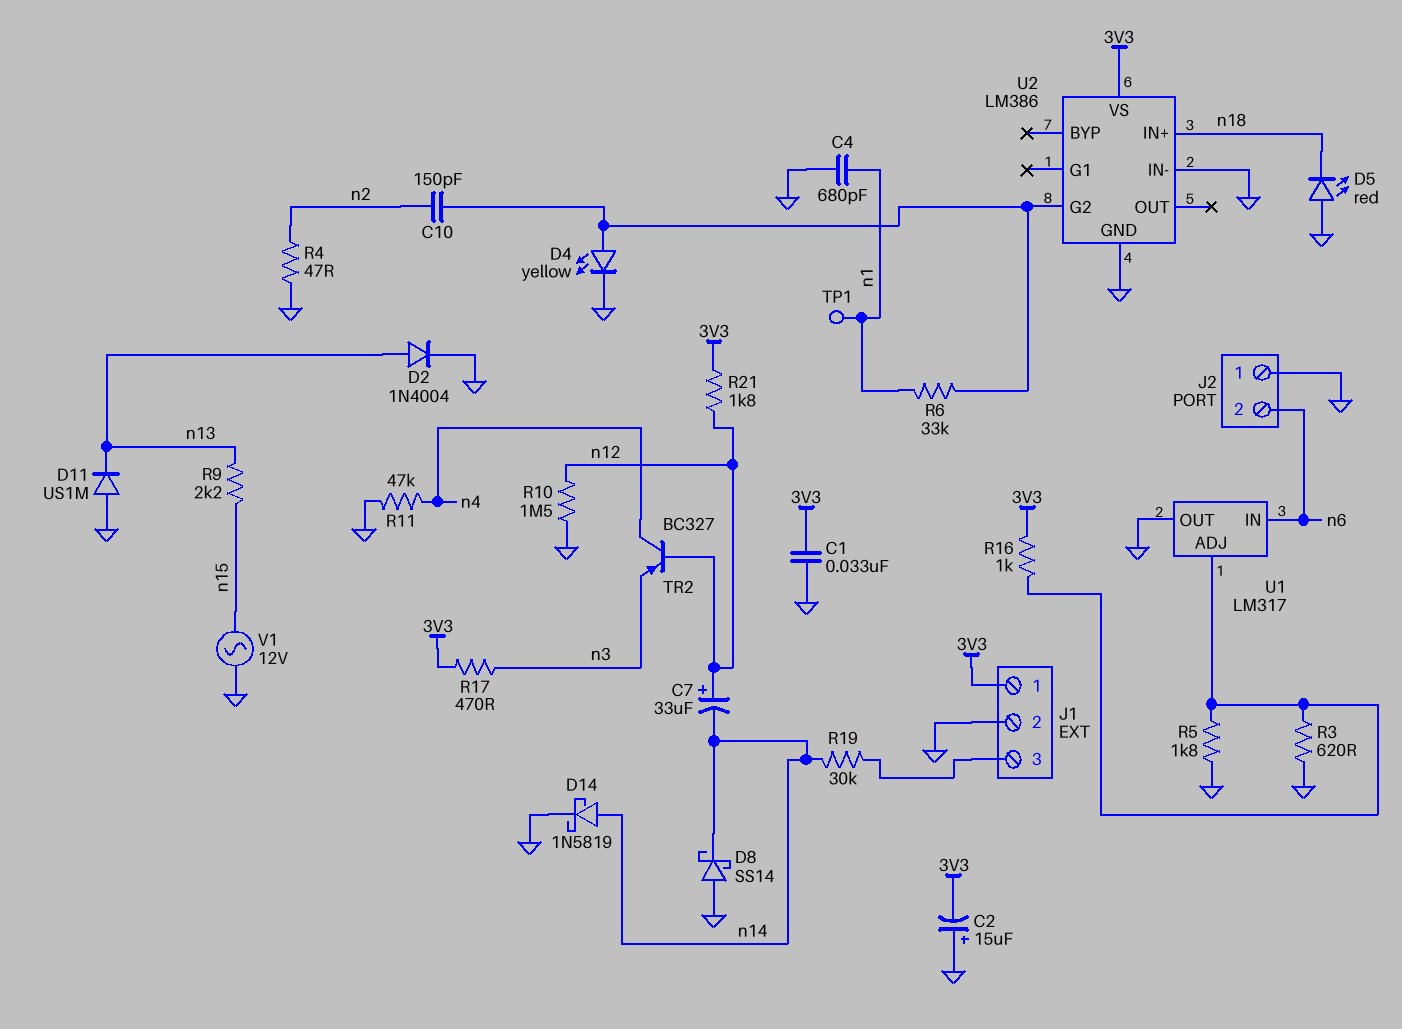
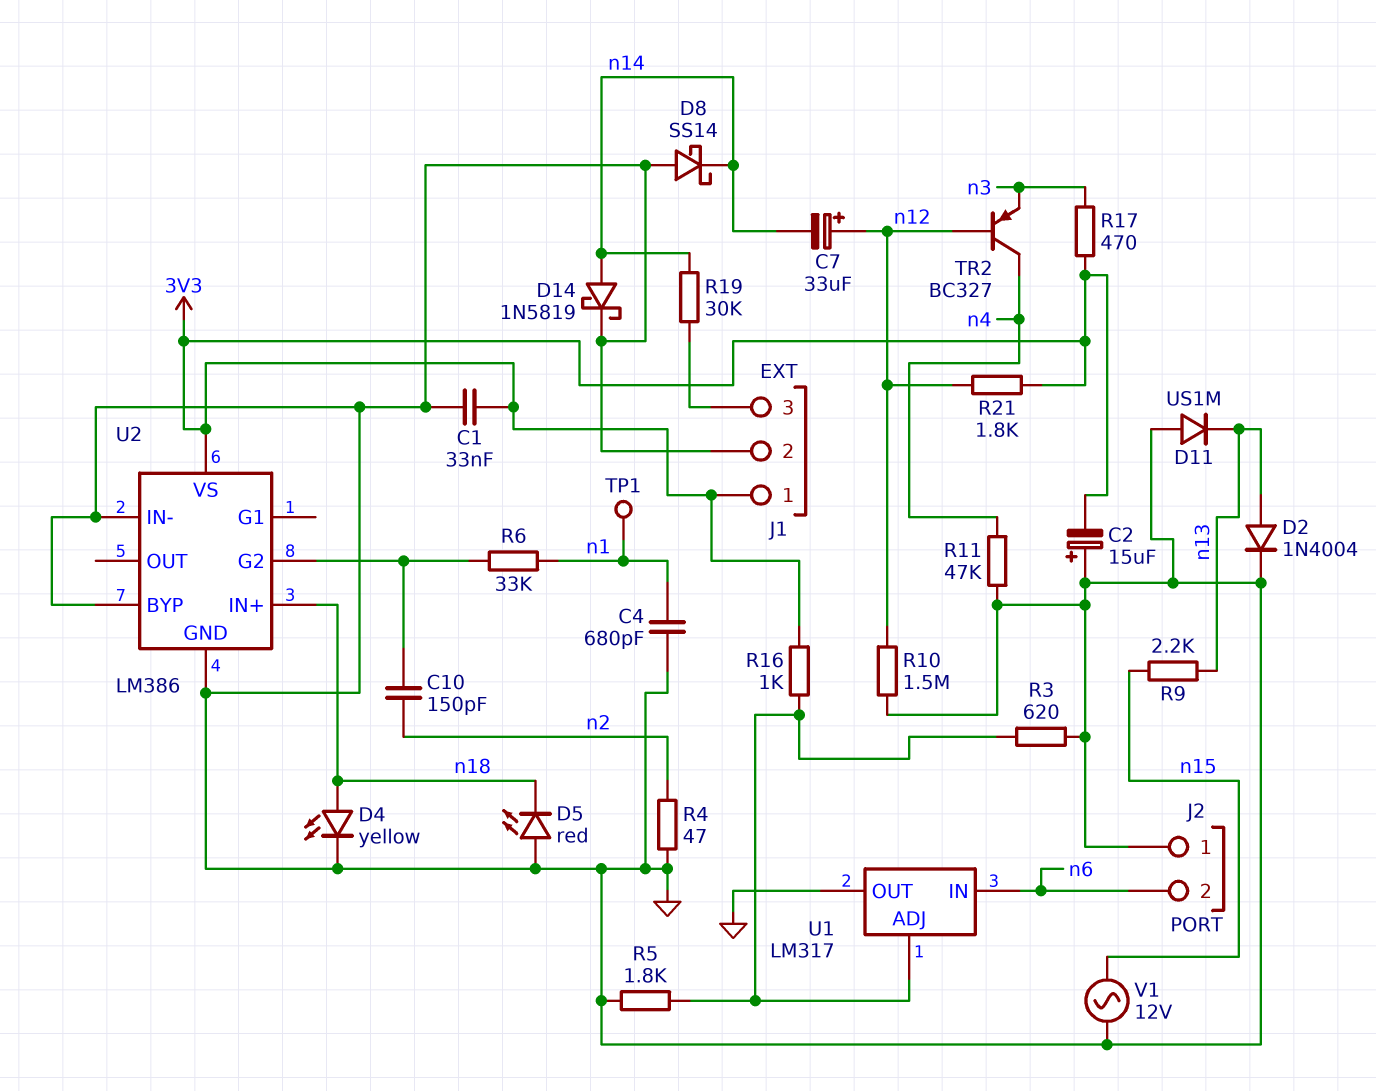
D4: LED yellow (A U2/G2, K GND) -> LED yellow (A n18, K GND)
U2 pin BYP: none -> GND

